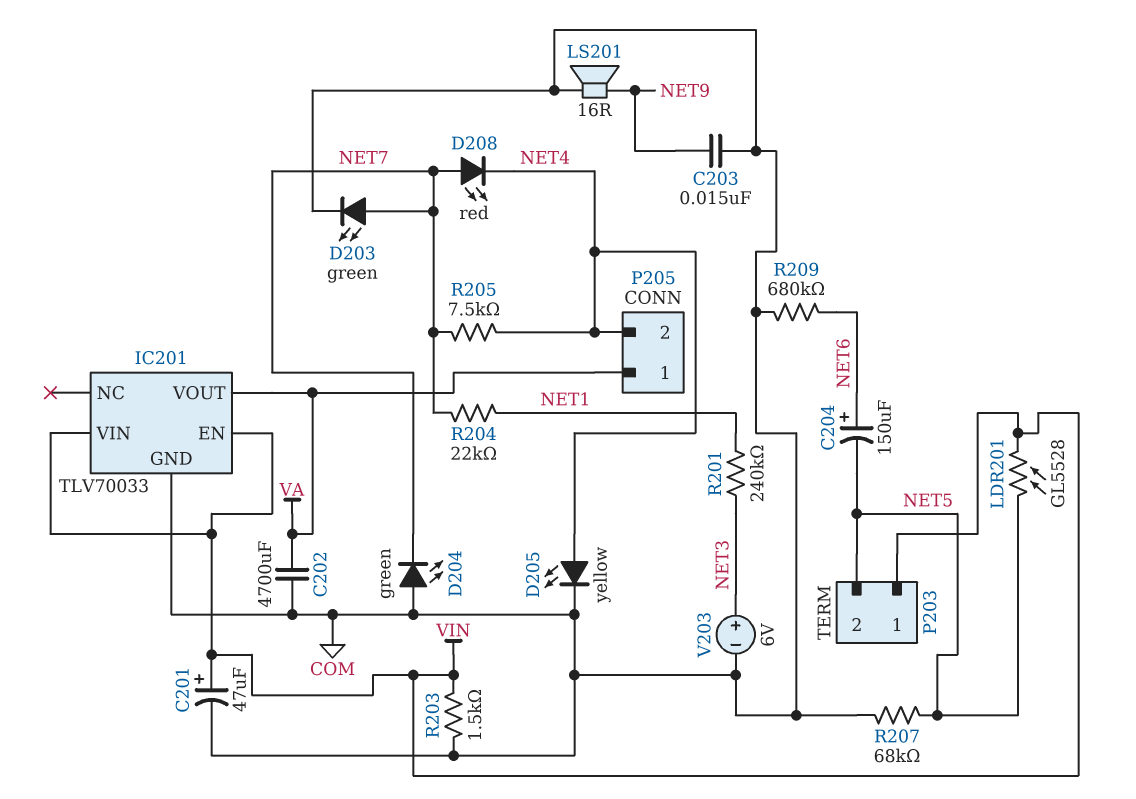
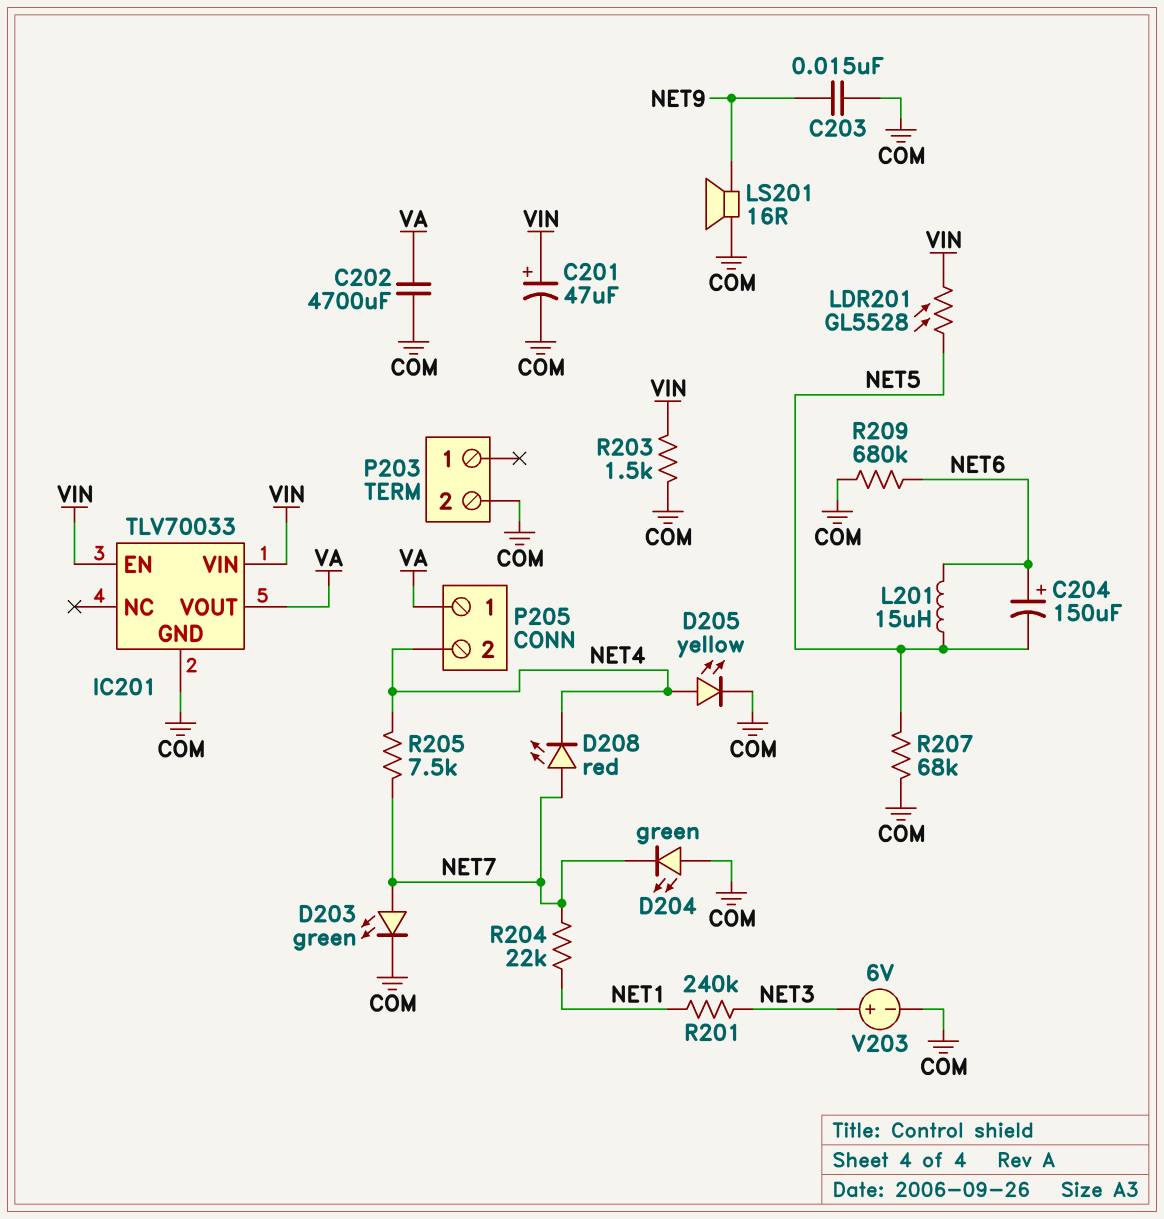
L201: none -> 15uH (NET5, NET6)
P203 pin 1: VIN -> none
P203 pin 2: NET5 -> COM

